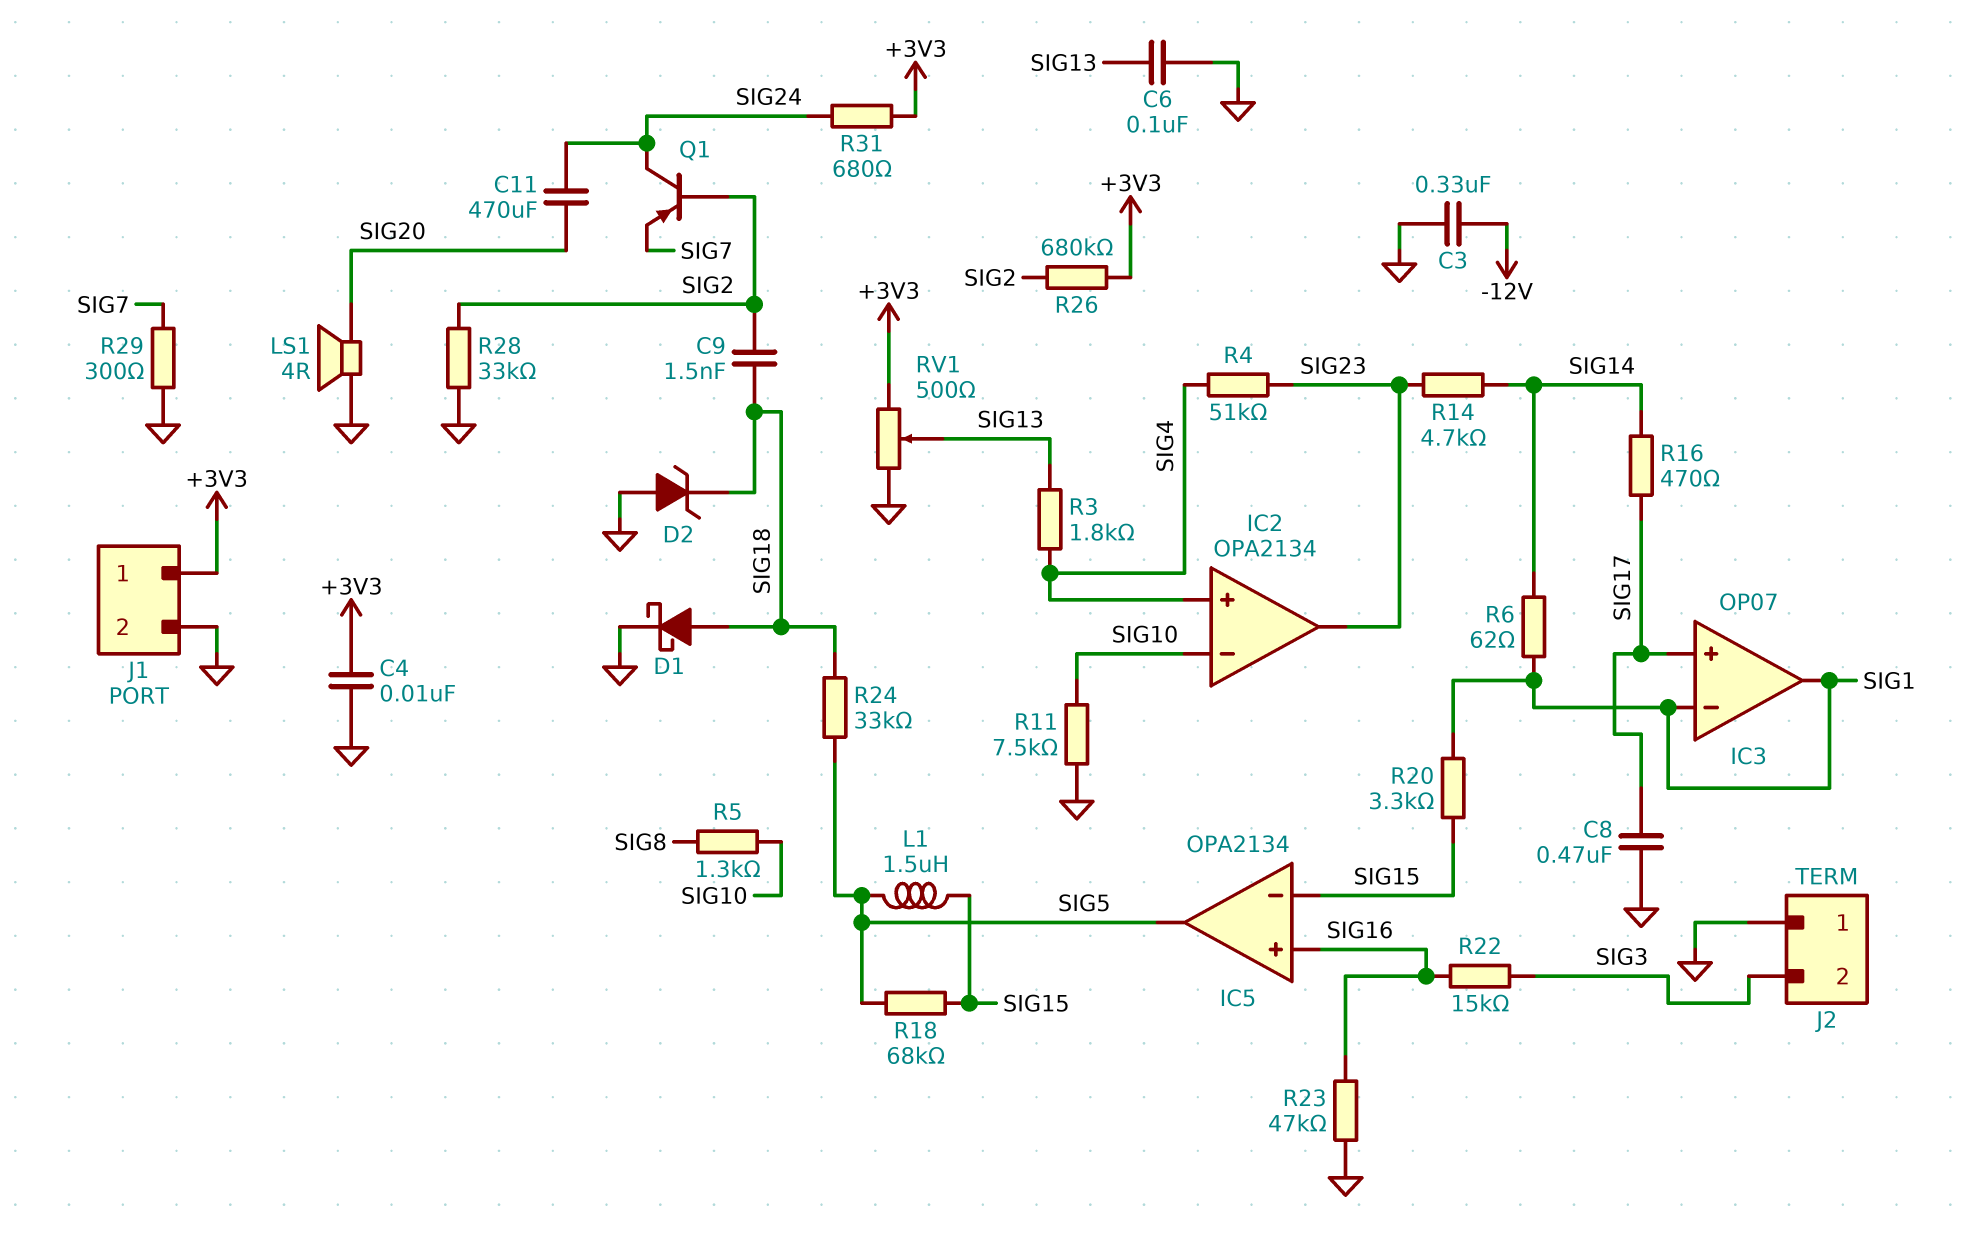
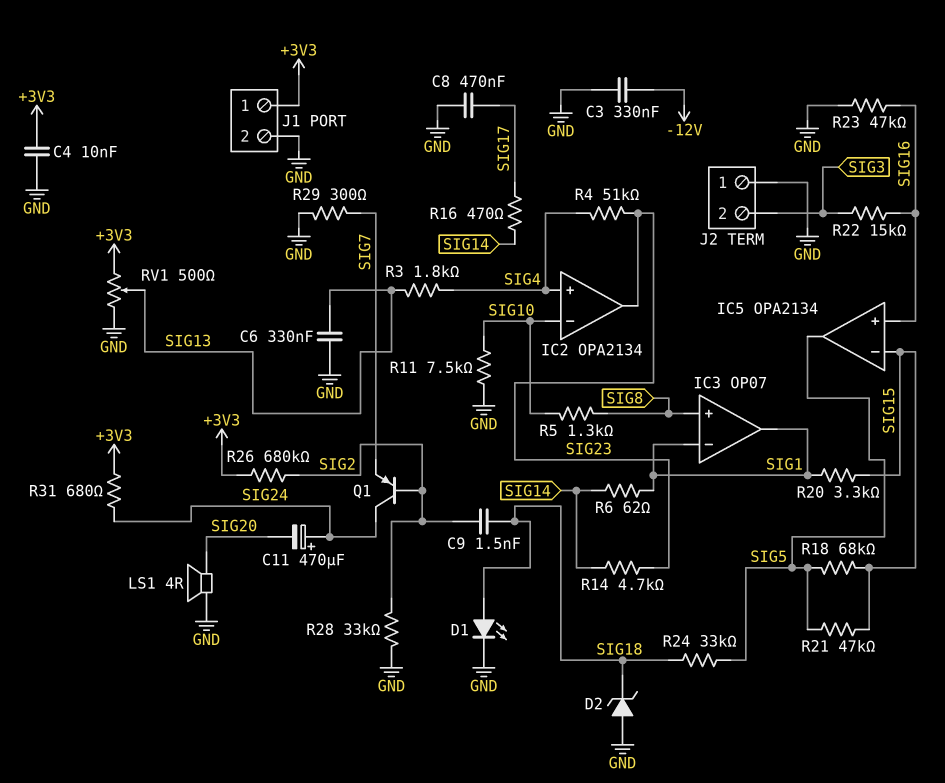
C6: 100nF (GND, SIG13) -> 330nF (GND, SIG13)
C11: 470uF (SIG20, SIG24) -> 470uF (plus SIG24, minus SIG20)
D1: schottky (A SIG18, K GND) -> LED (A SIG18, K GND)
IC3 pin in+: SIG17 -> SIG8
L1: 1.5uH (SIG5, SIG15) -> none
R21: none -> 47k (SIG5, SIG15)

